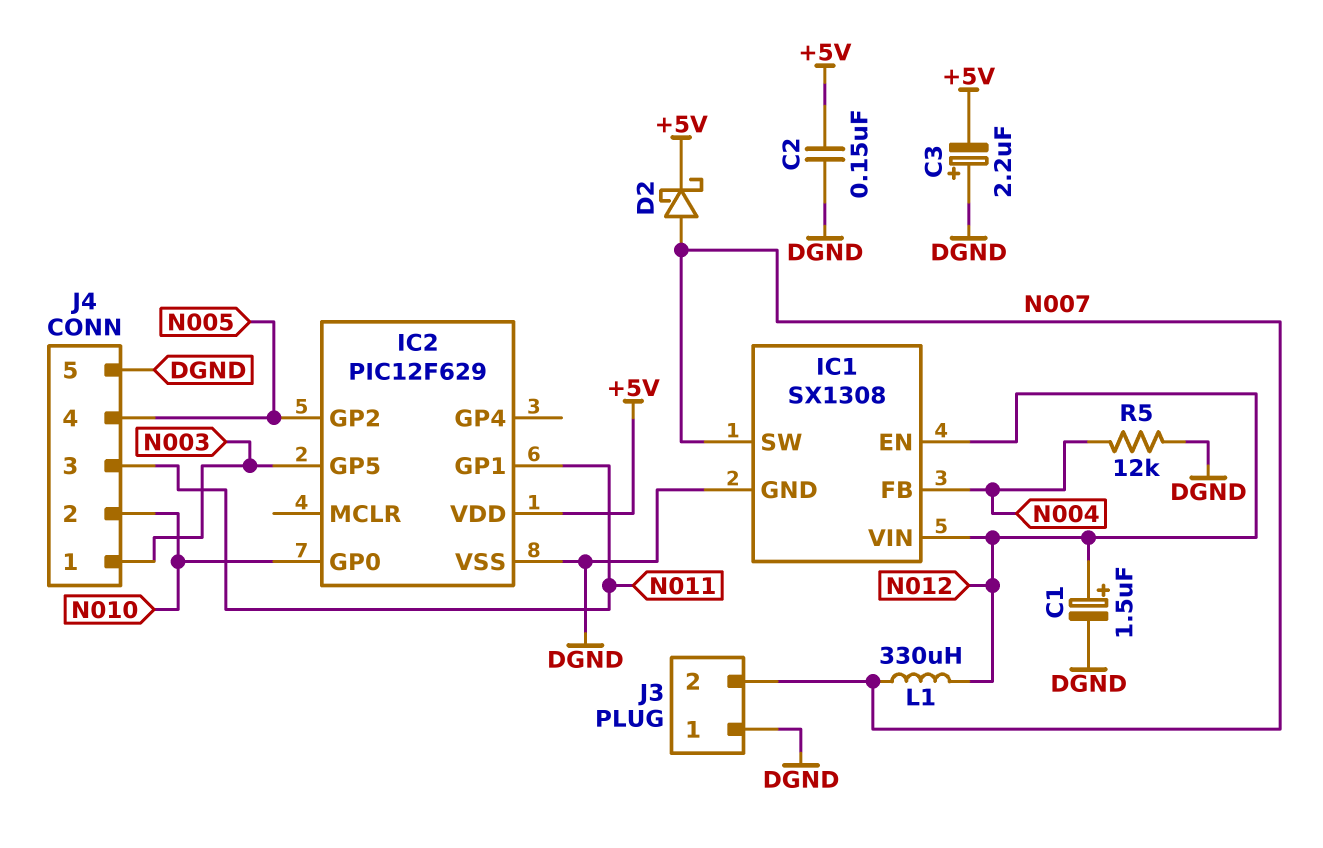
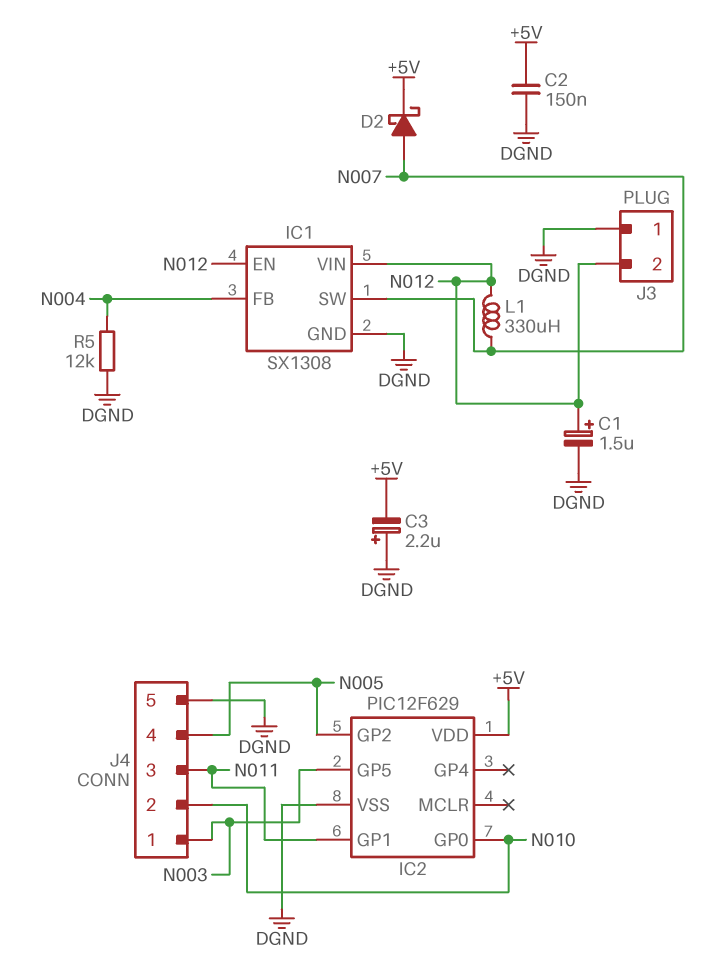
J3 pin 2: N007 -> N012

